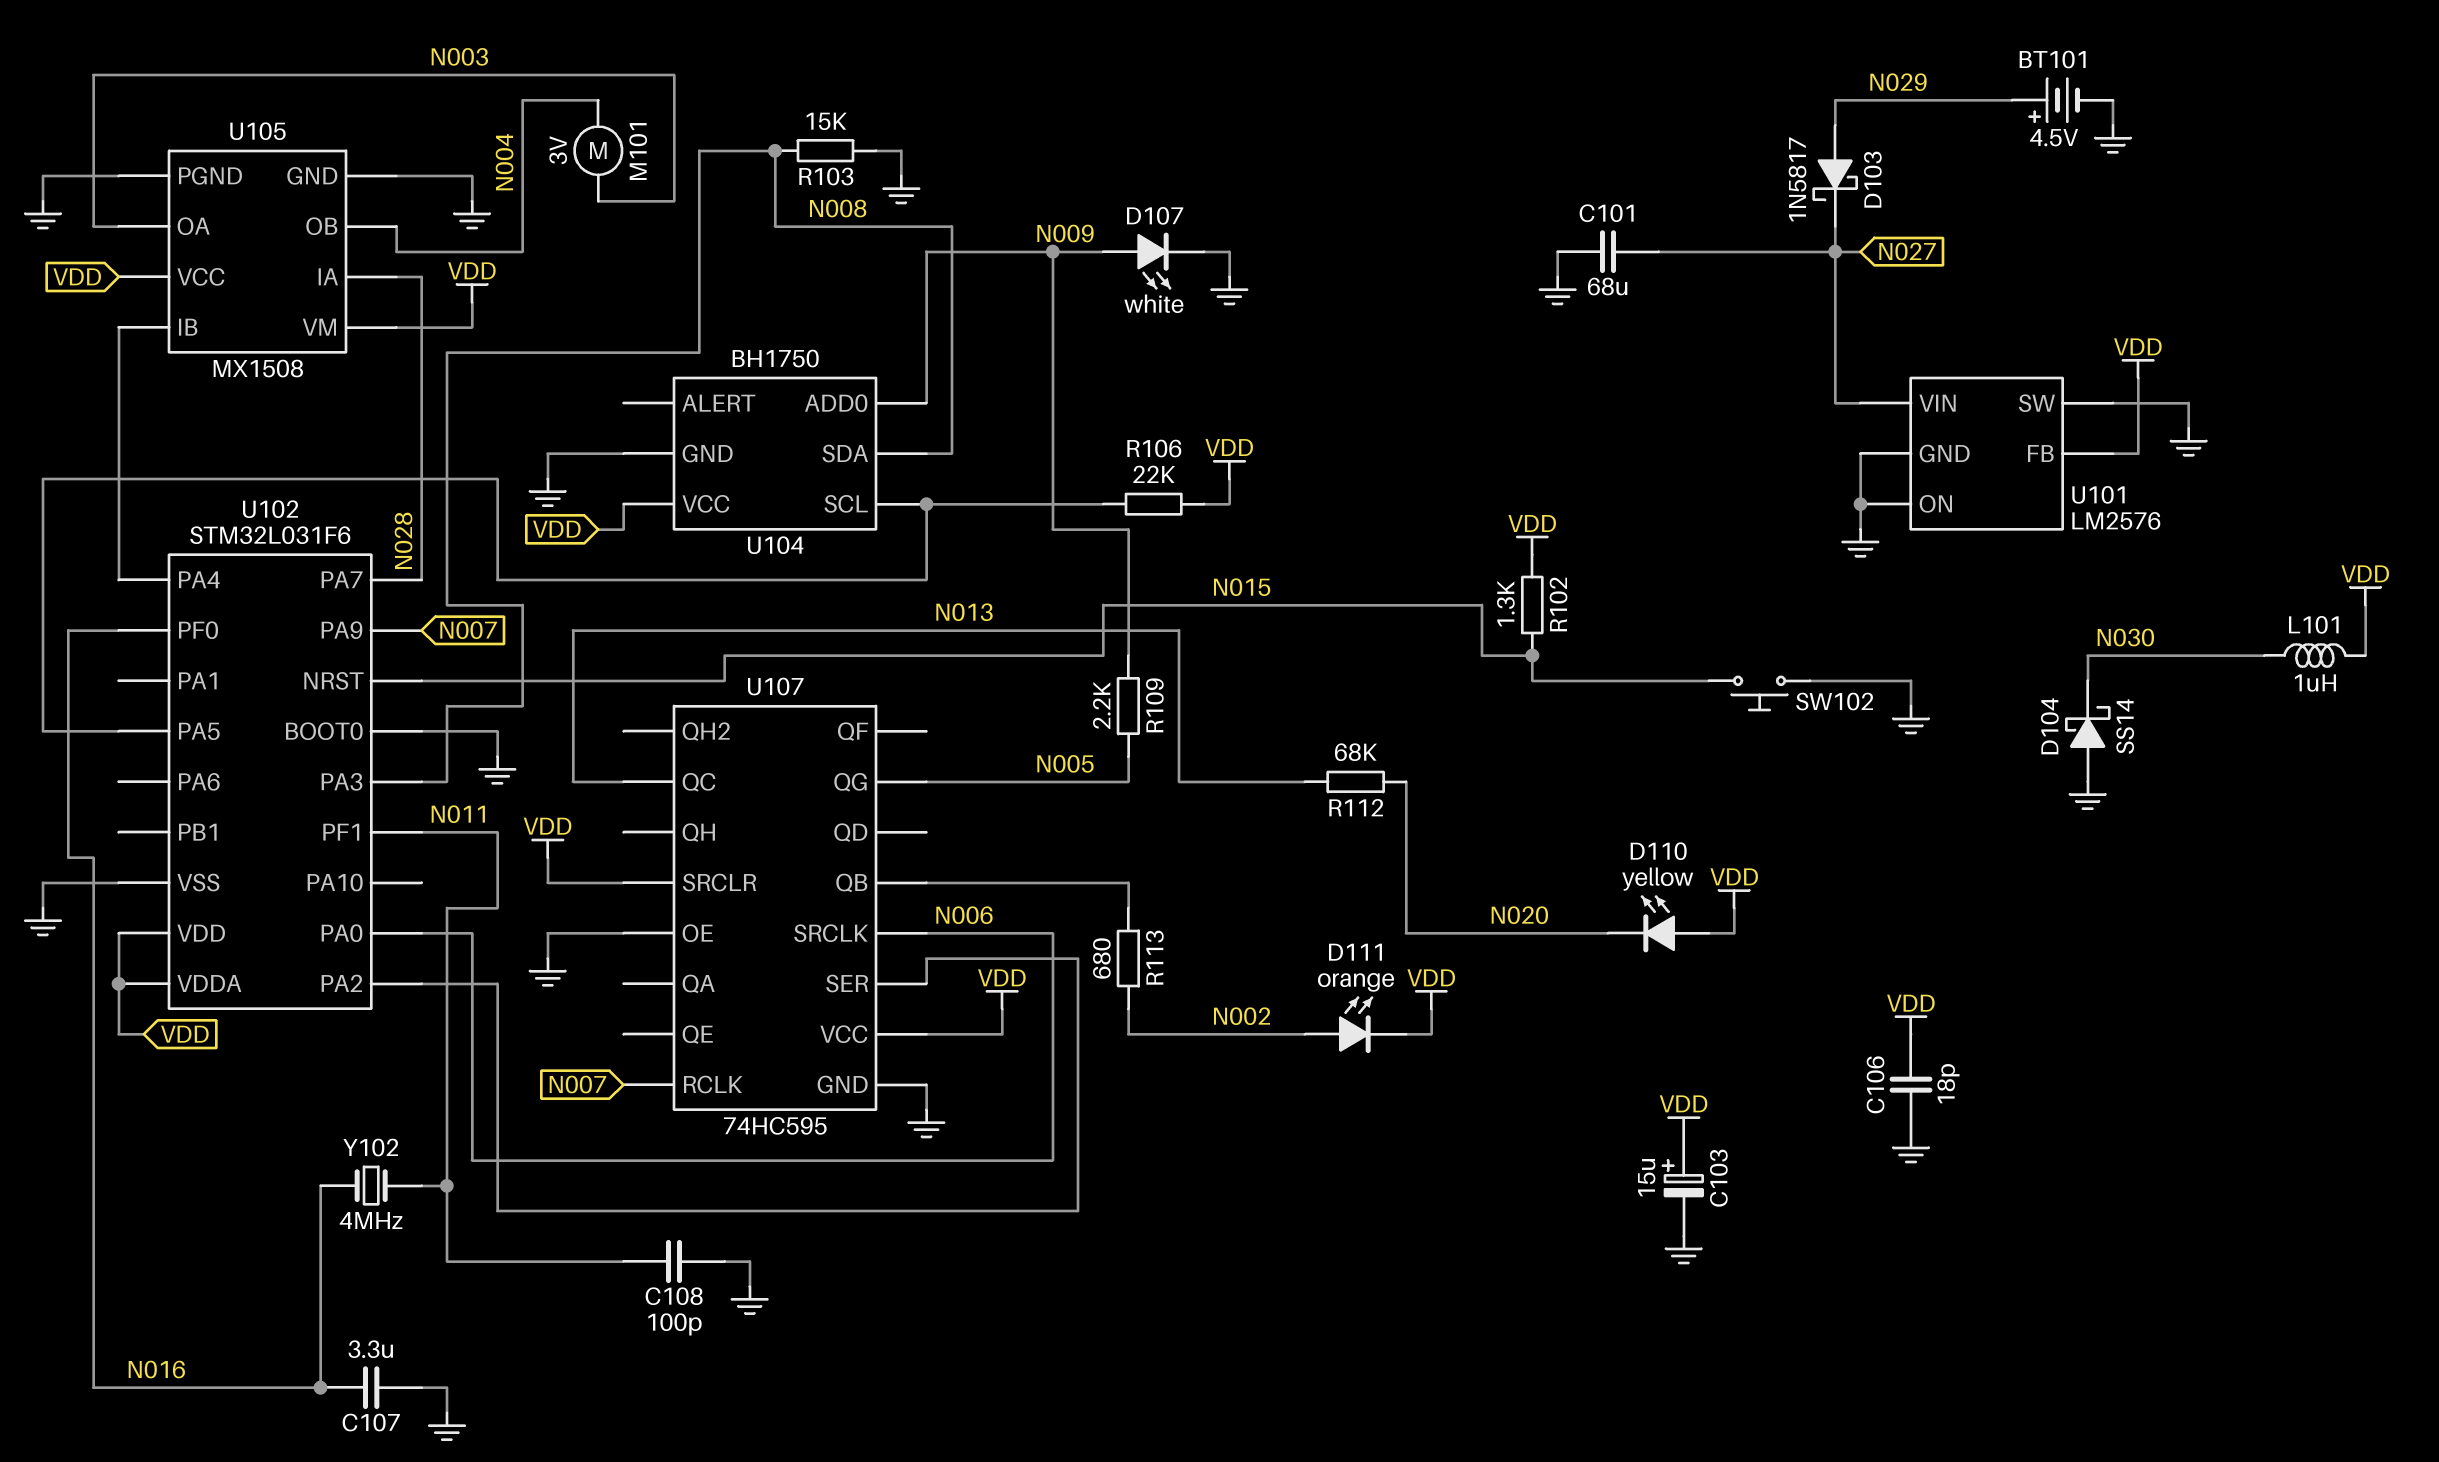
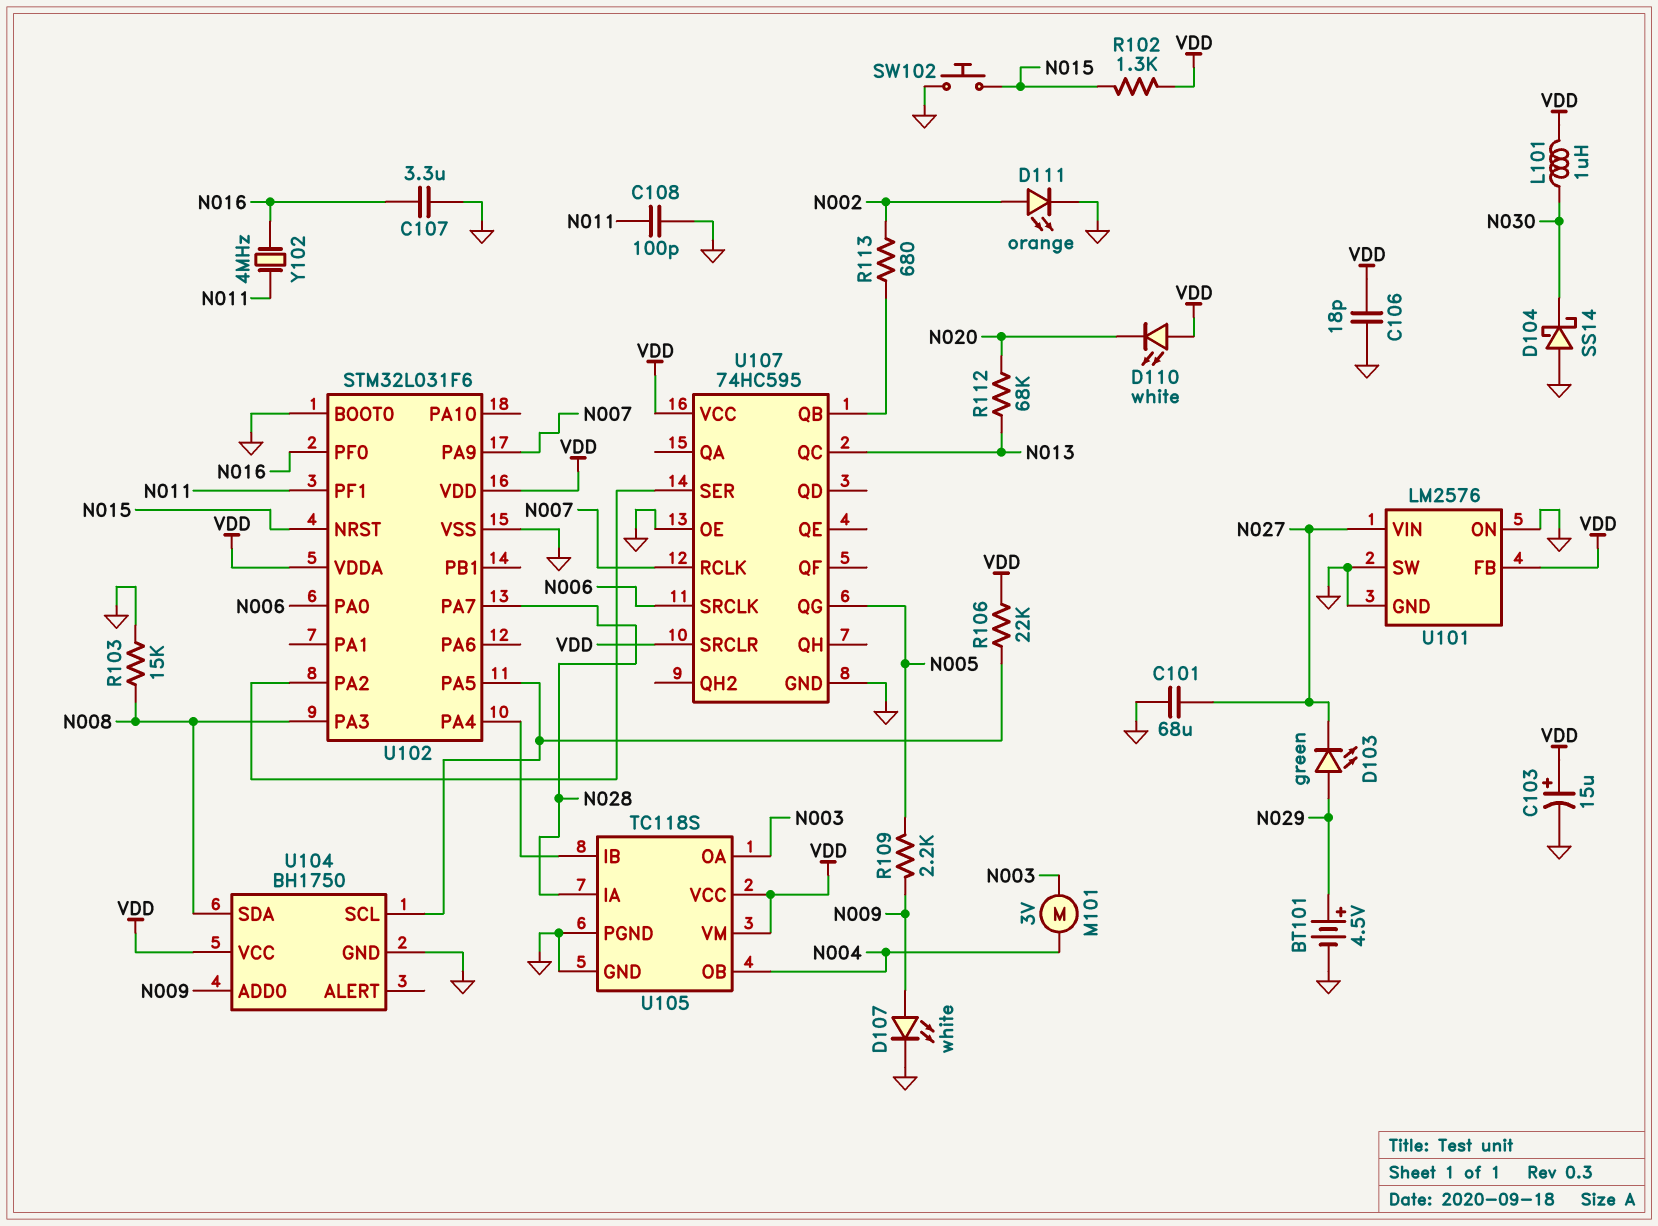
D103: schottky 1N5817 (A N029, K N027) -> LED green (A N029, K N027)
D110: LED yellow (A VDD, K N020) -> LED white (A VDD, K N020)
D111: LED orange (A N002, K VDD) -> LED orange (A N002, K GND)
U105: MX1508 -> TC118S

